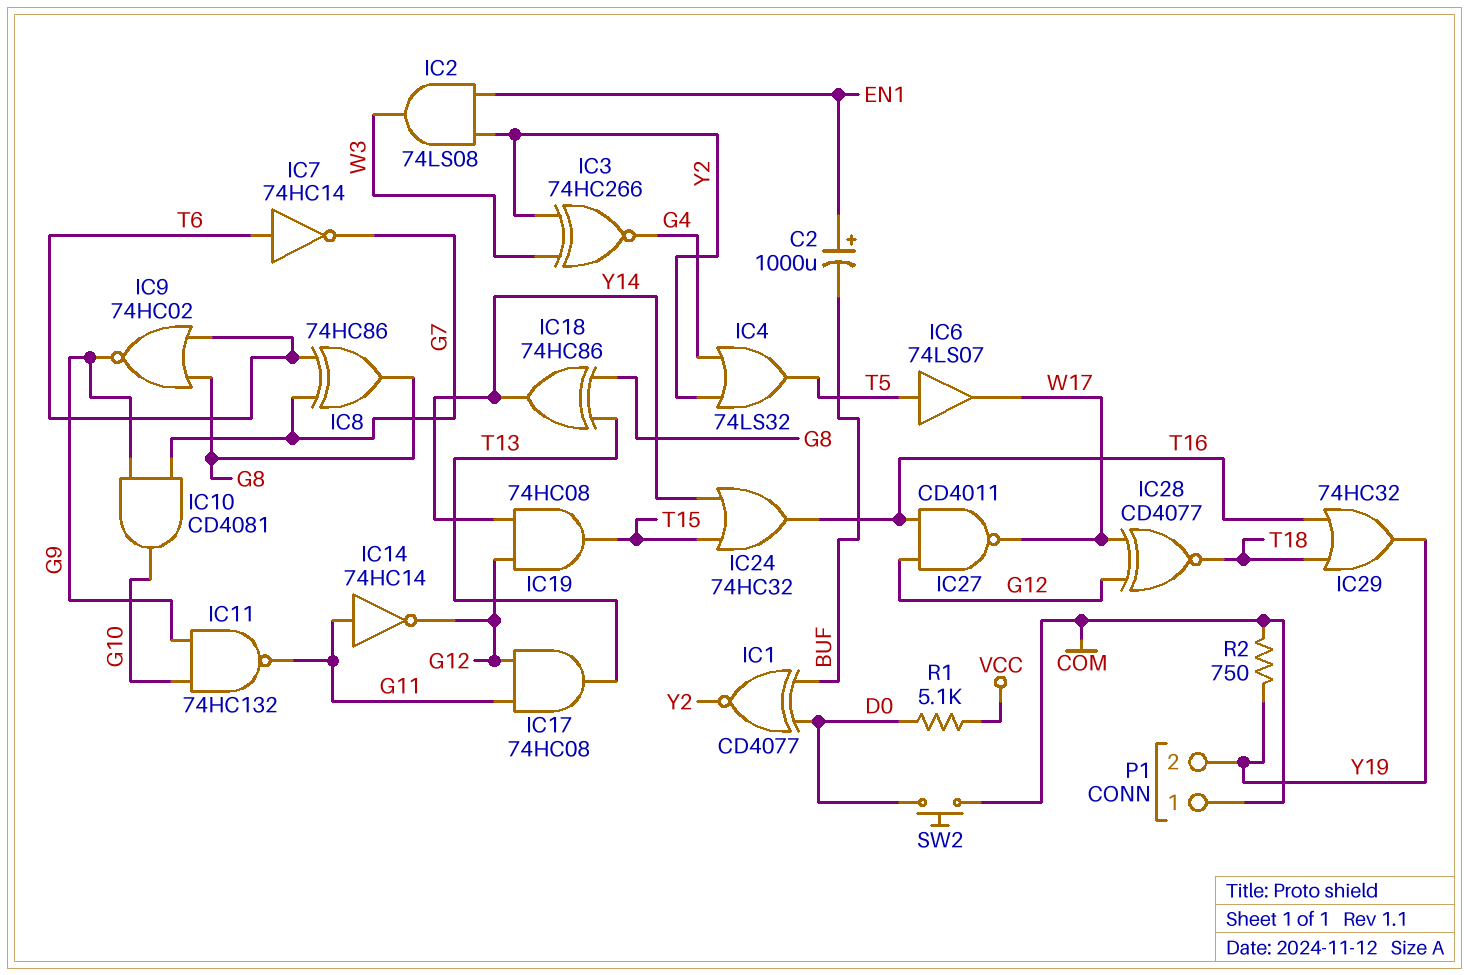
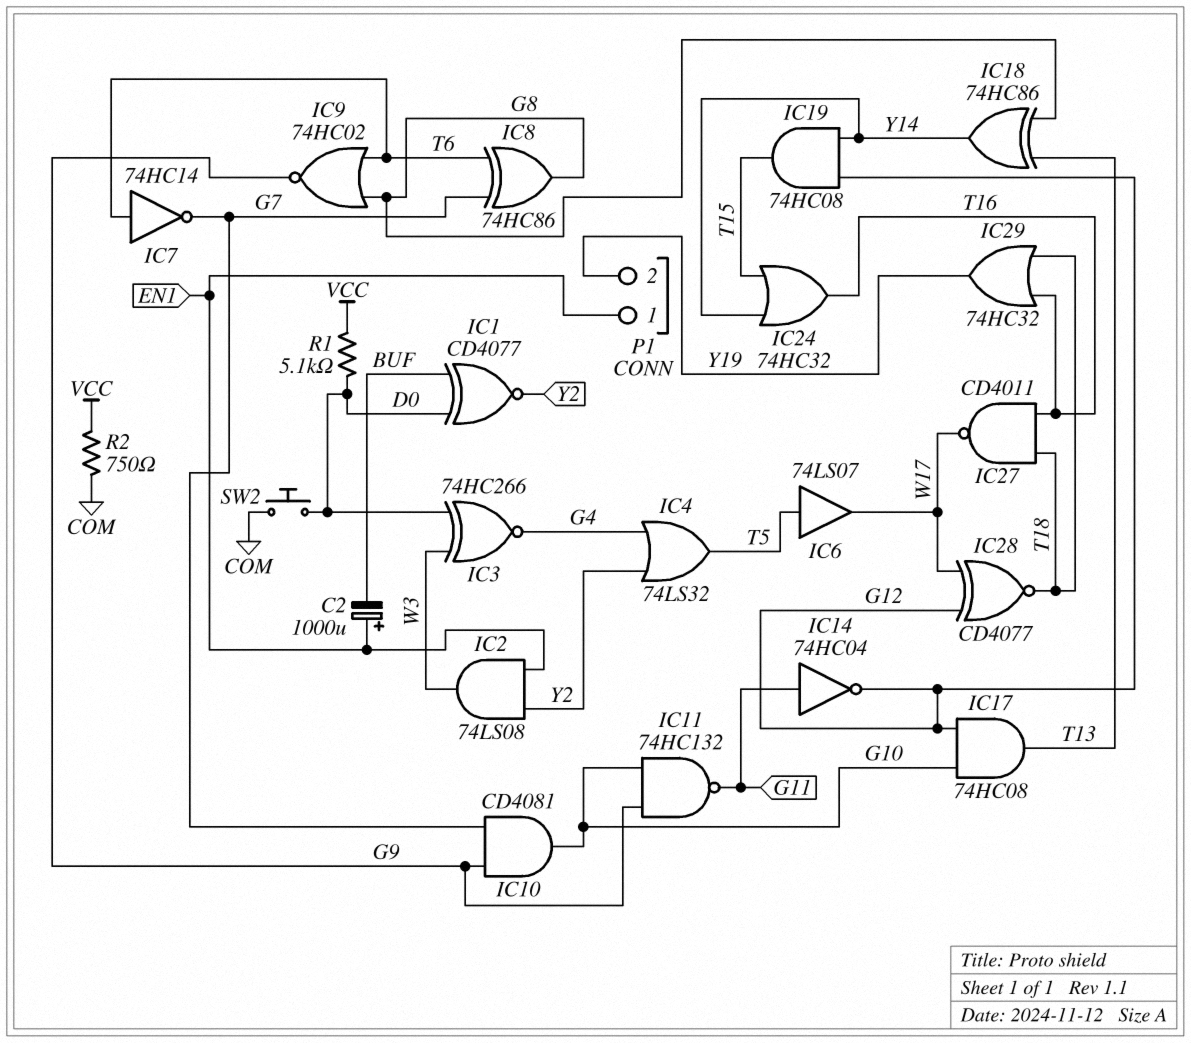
IC3: XNOR 74HC266 (in W3, in Y2, out G4) -> XNOR 74HC266 (in D0, in W3, out G4)
IC14: NOT 74HC14 (in G11, out G12) -> NOT 74HC04 (in G11, out G12)
IC17: AND 74HC08 (in G11, in G12, out T13) -> AND 74HC08 (in G10, in G12, out T13)
IC27: NAND CD4011 (in G12, in T16, out W17) -> NAND CD4011 (in T16, in T18, out W17)
P1 pin 1: COM -> EN1
R2: 750 (COM, Y19) -> 750 (COM, VCC)

